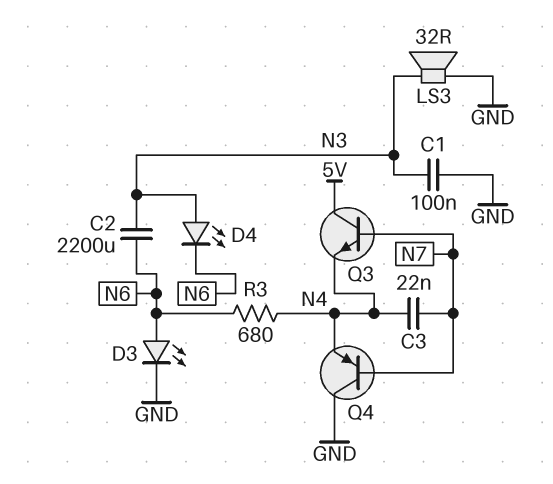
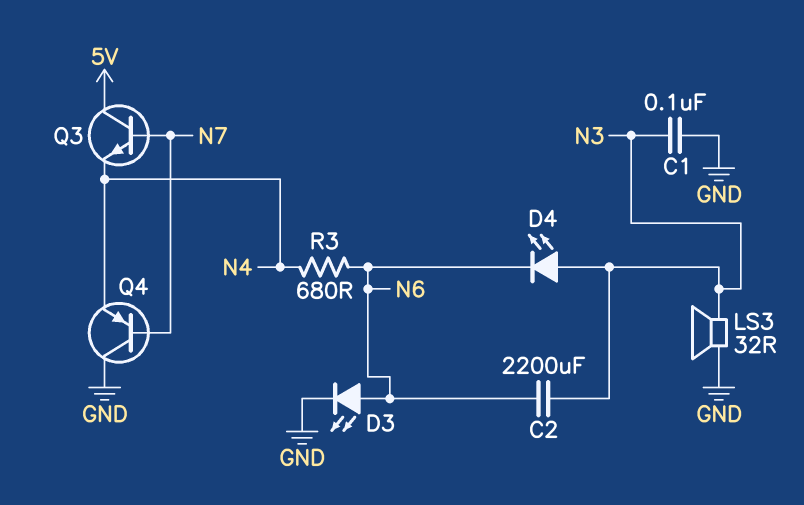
C3: 22nF (N4, N7) -> none

